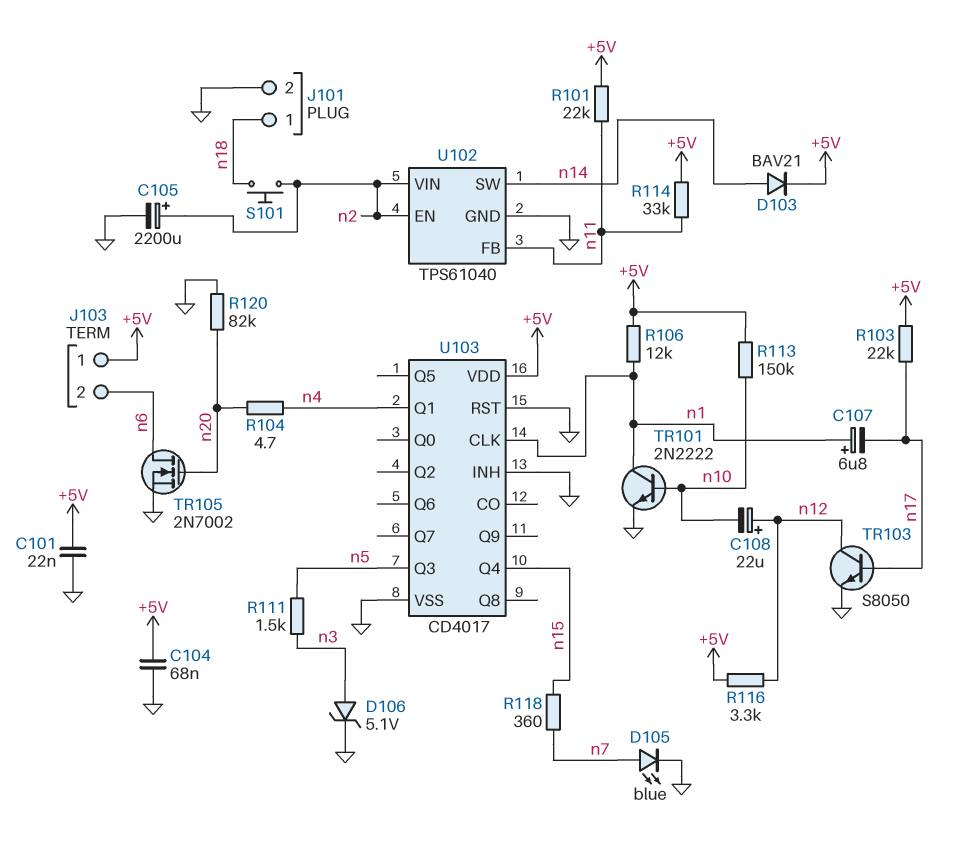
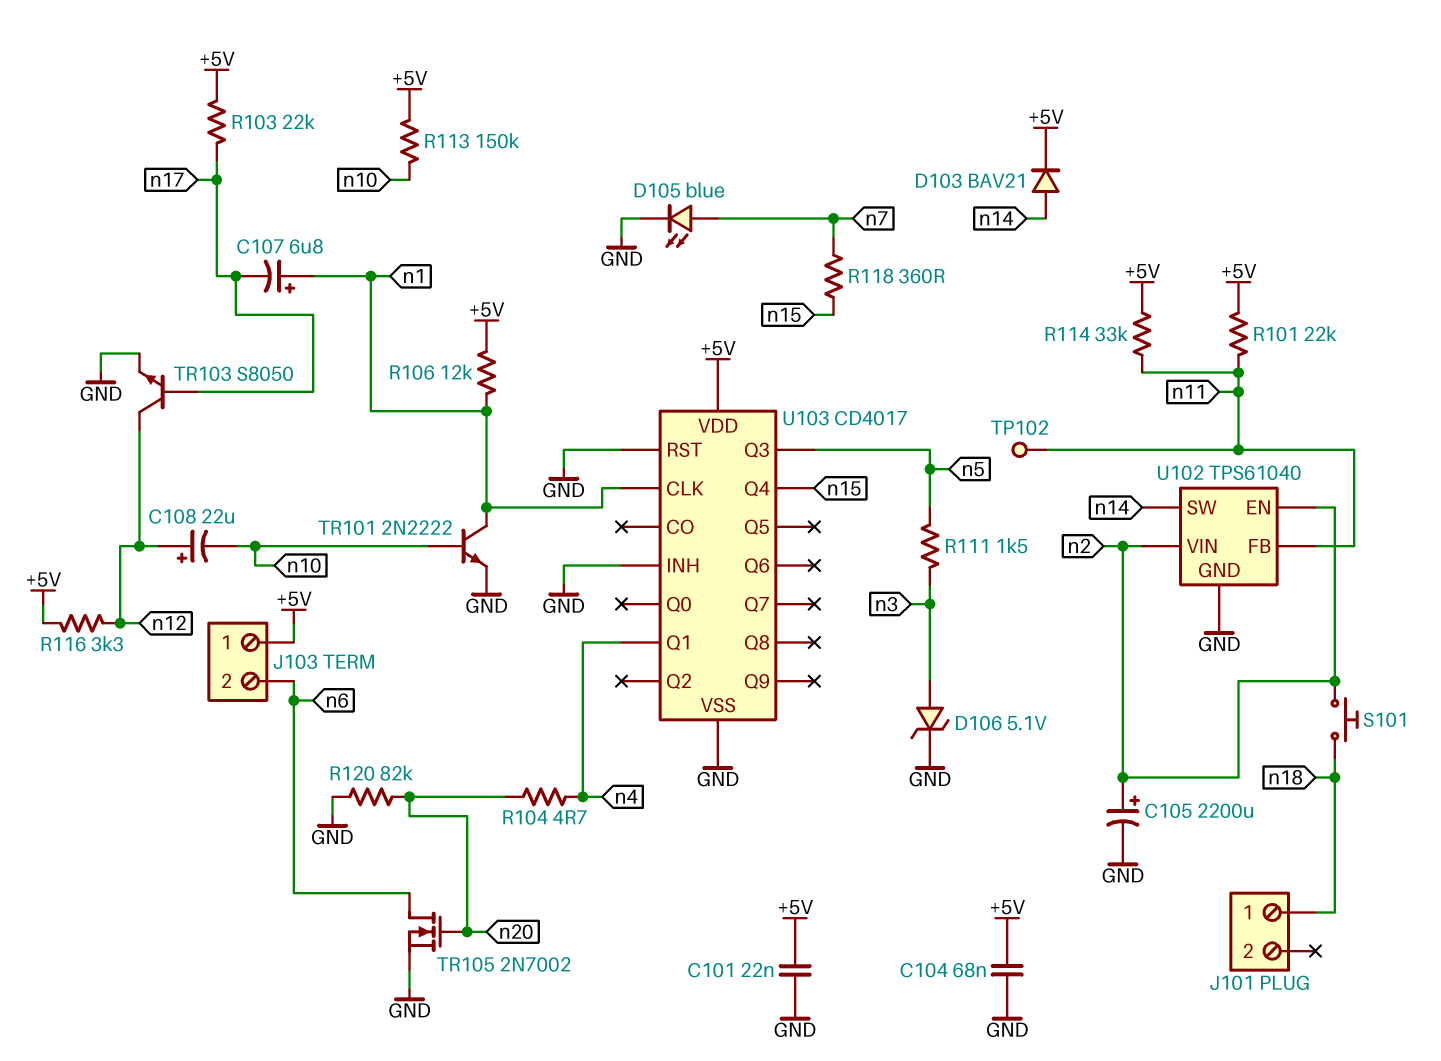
J101 pin 2: GND -> none
TP102: none -> test point (n11)

